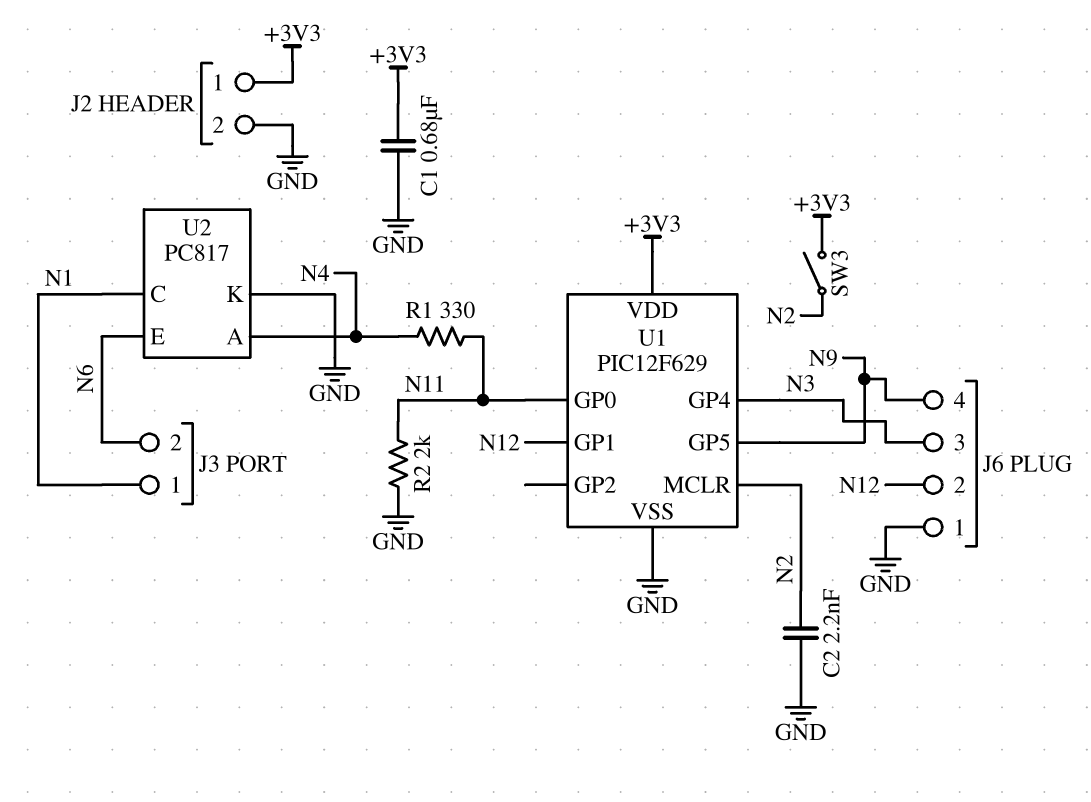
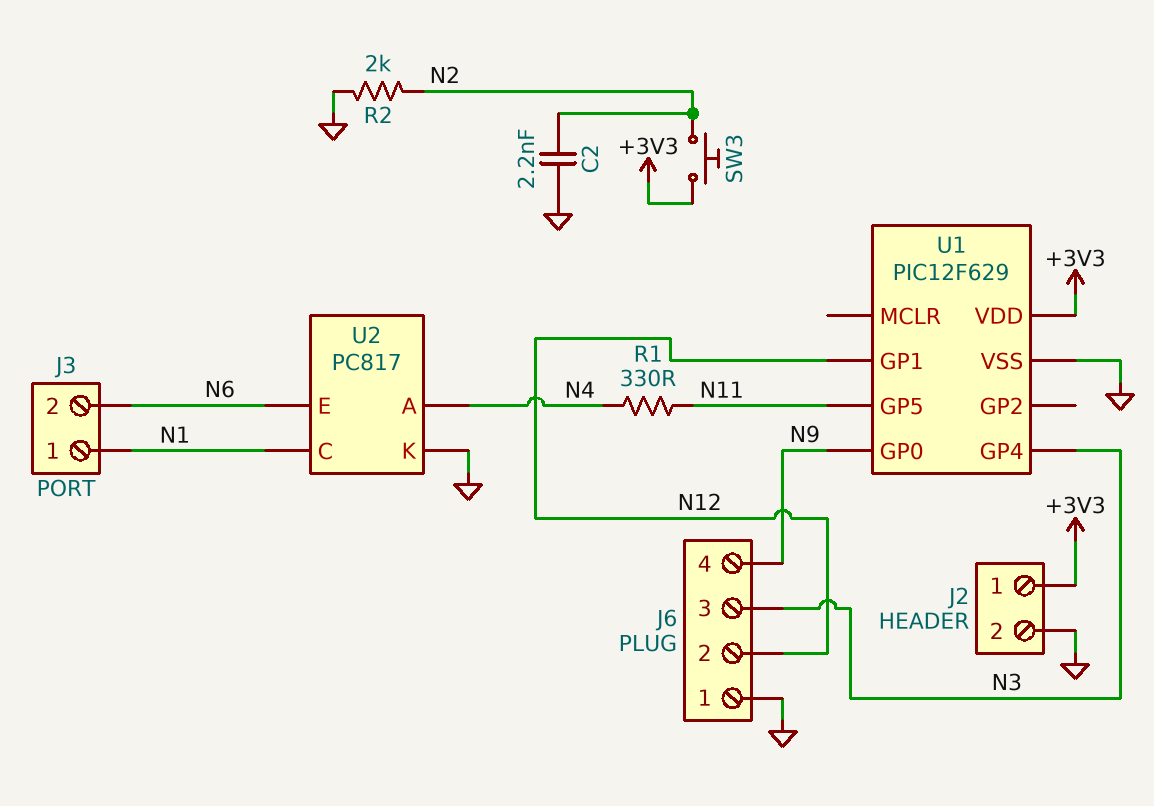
C1: 680nF (+3V3, GND) -> none
R2: 2k (GND, N11) -> 2k (GND, N2)
SW3: switch (+3V3, N2) -> button (+3V3, N2)
U1 pin GP0: N11 -> N9
U1 pin GP5: N9 -> N11
U1 pin MCLR: N2 -> none

